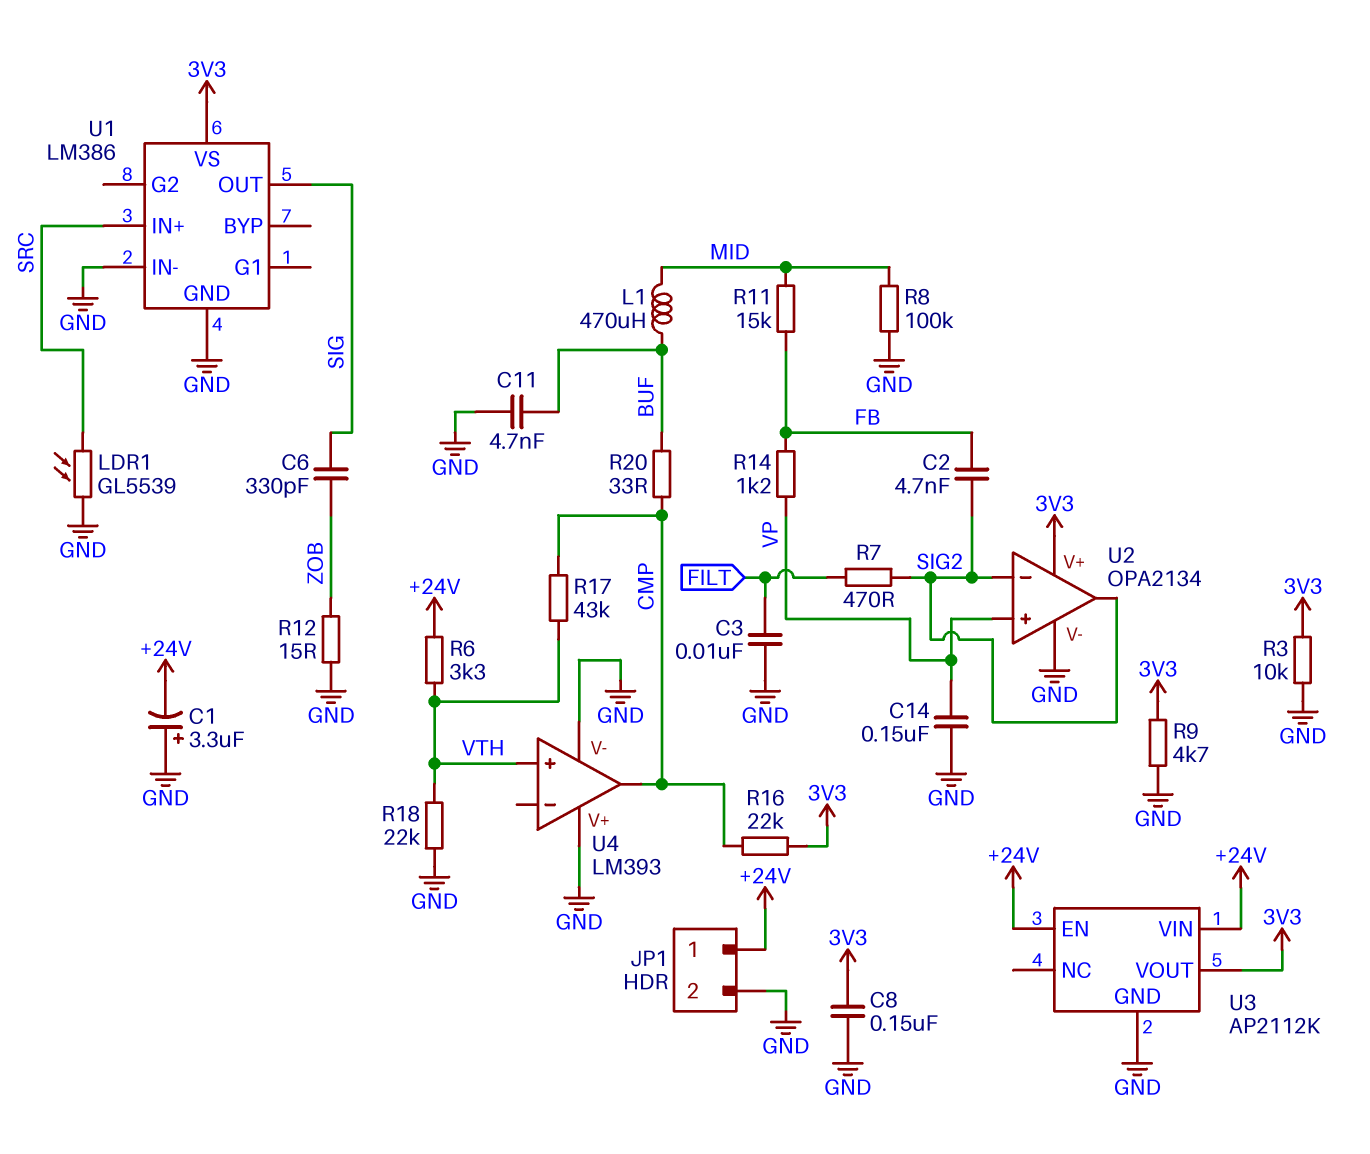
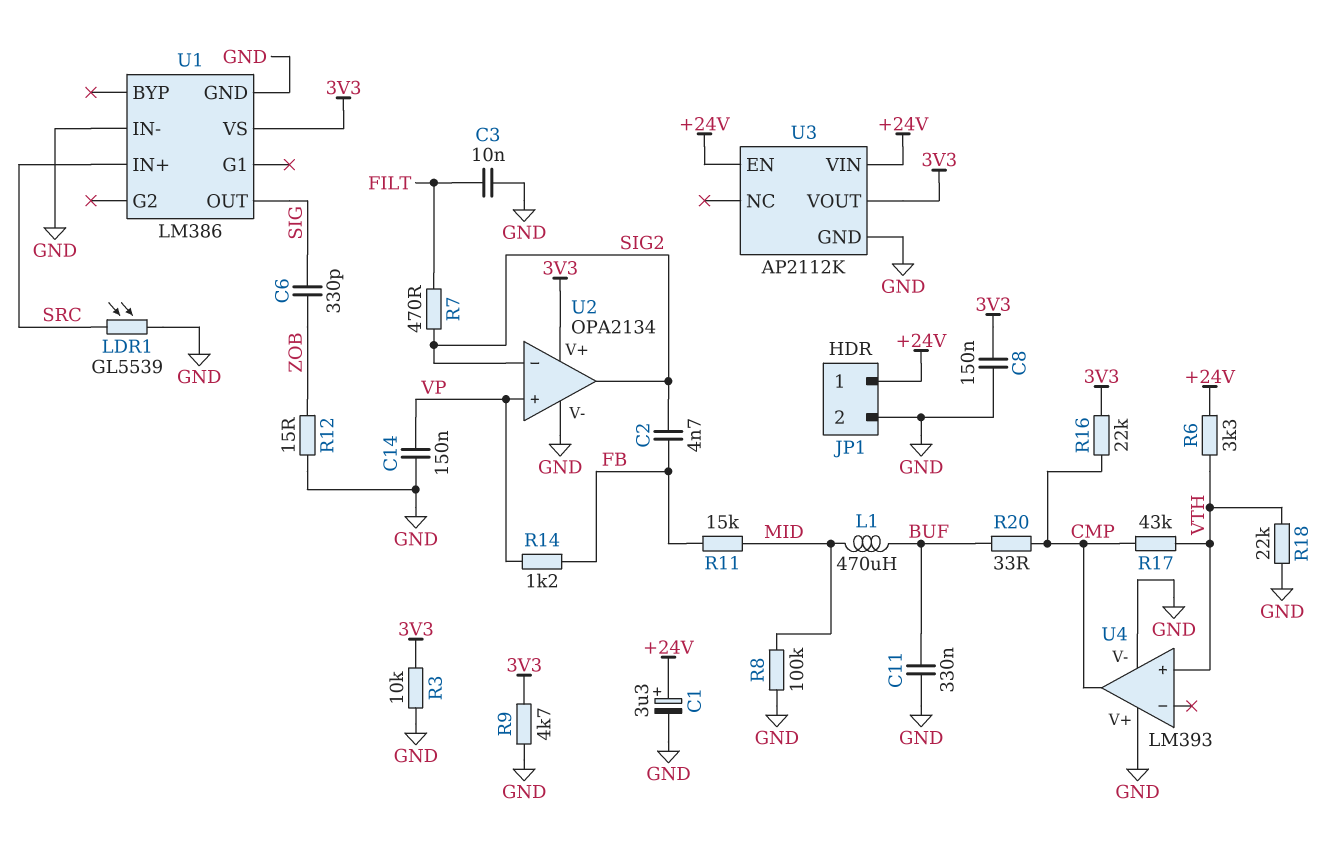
C1: 3.3uF (plus GND, minus +24V) -> 3.3uF (plus +24V, minus GND)
C11: 4.7nF (BUF, GND) -> 330nF (BUF, GND)

